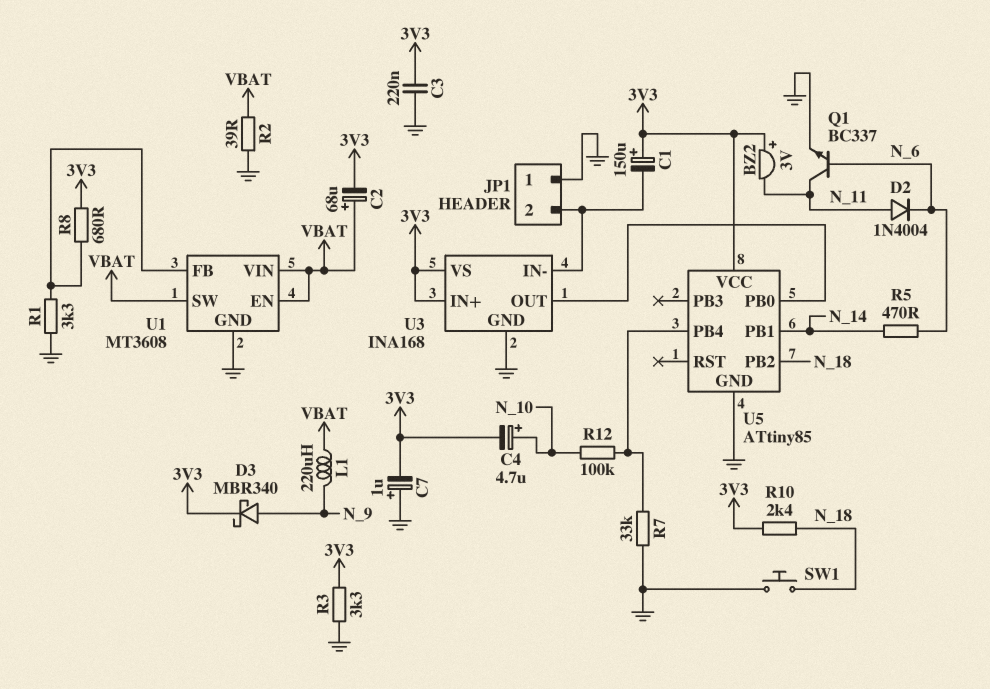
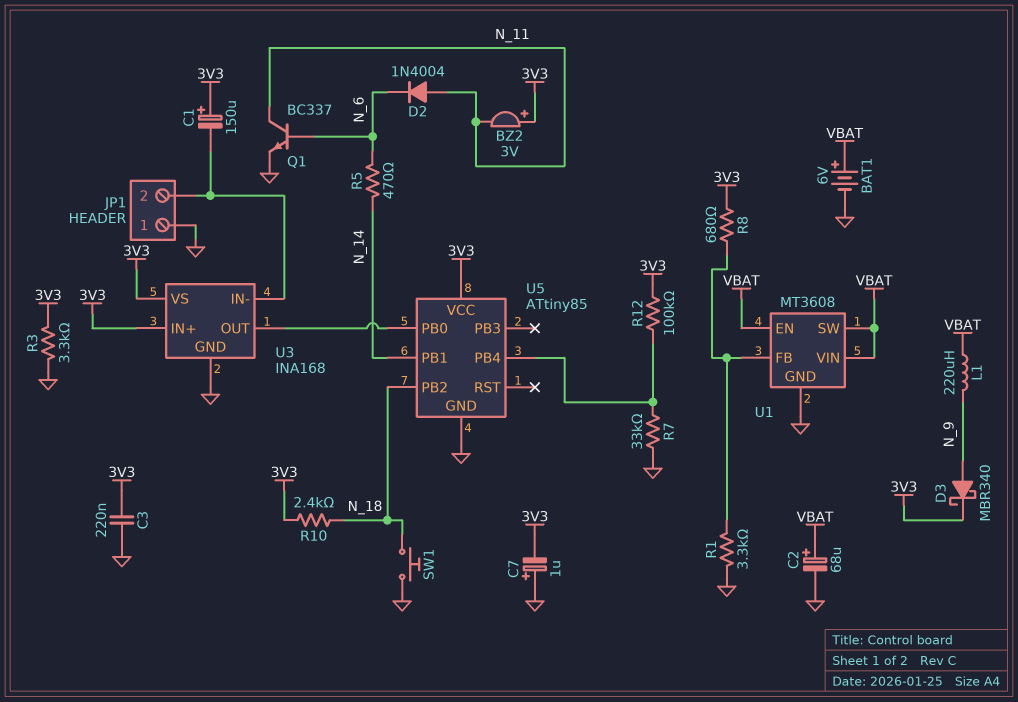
BAT1: none -> 6V (plus VBAT, minus GND)
C2: 68uF (plus VBAT, minus 3V3) -> 68uF (plus VBAT, minus GND)
C4: 4.7uF (plus N_10, minus 3V3) -> none
R2: 39 (GND, VBAT) -> none
R12: 100k (N_10, U5/PB4) -> 100k (3V3, U5/PB4)

